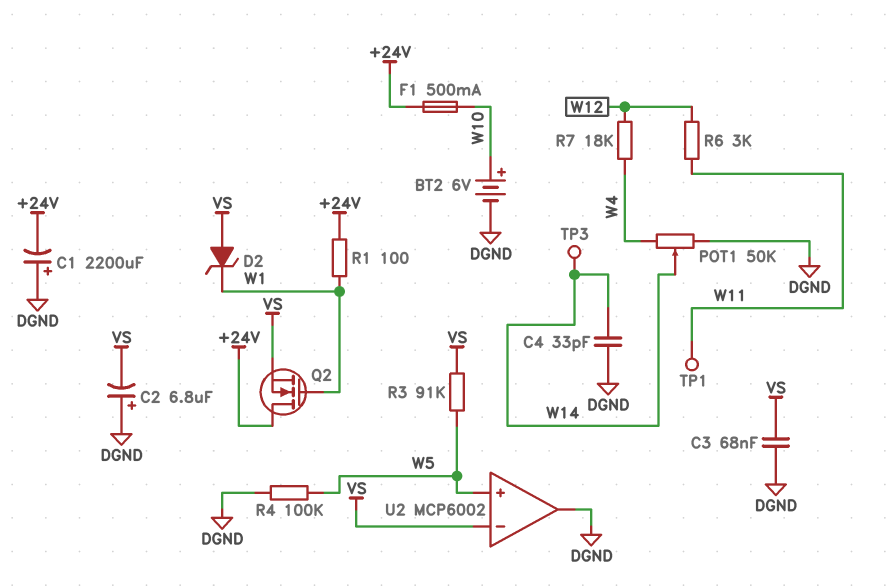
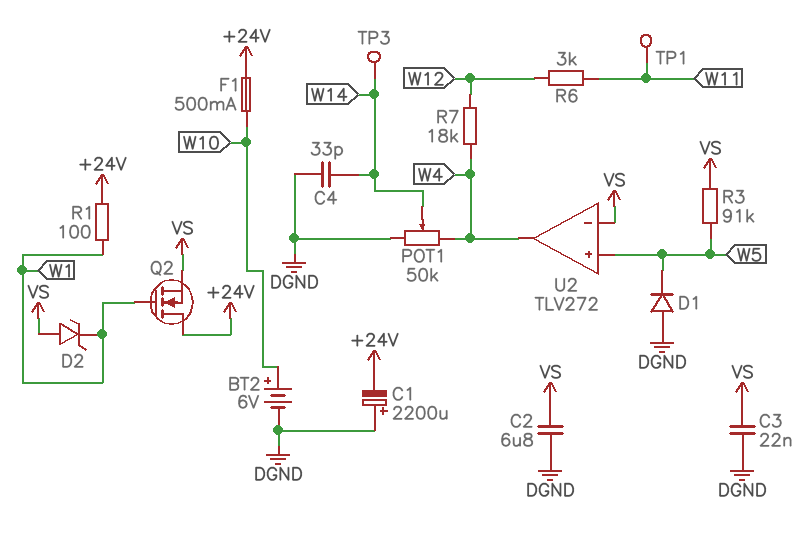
C2: 6.8uF (plus DGND, minus VS) -> 6.8uF (DGND, VS)
C3: 68nF (DGND, VS) -> 22nF (DGND, VS)
D1: none -> diode (A DGND, K W5)
R4: 100k (DGND, W5) -> none
U2: MCP6002 -> TLV272
U2 pin out: DGND -> W4

